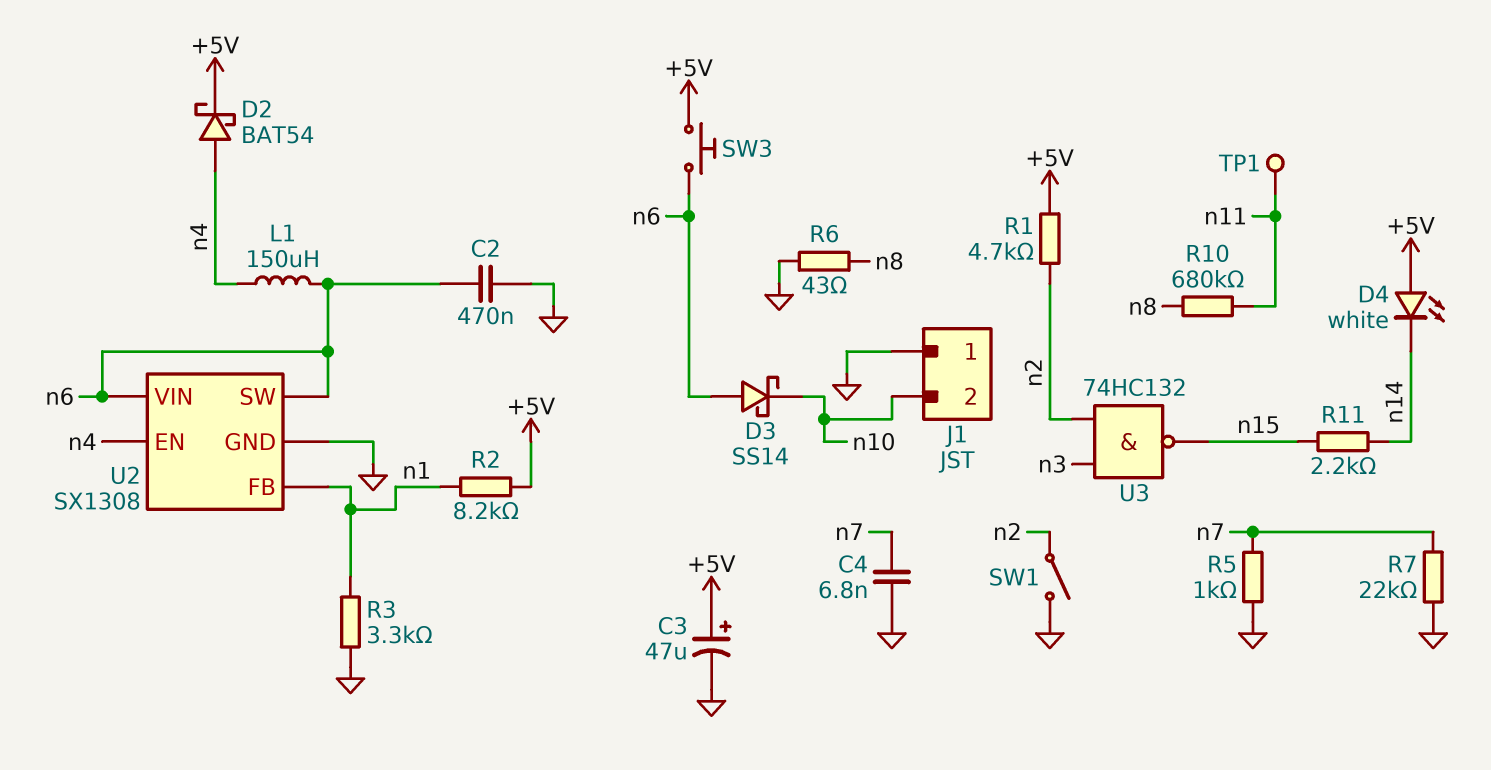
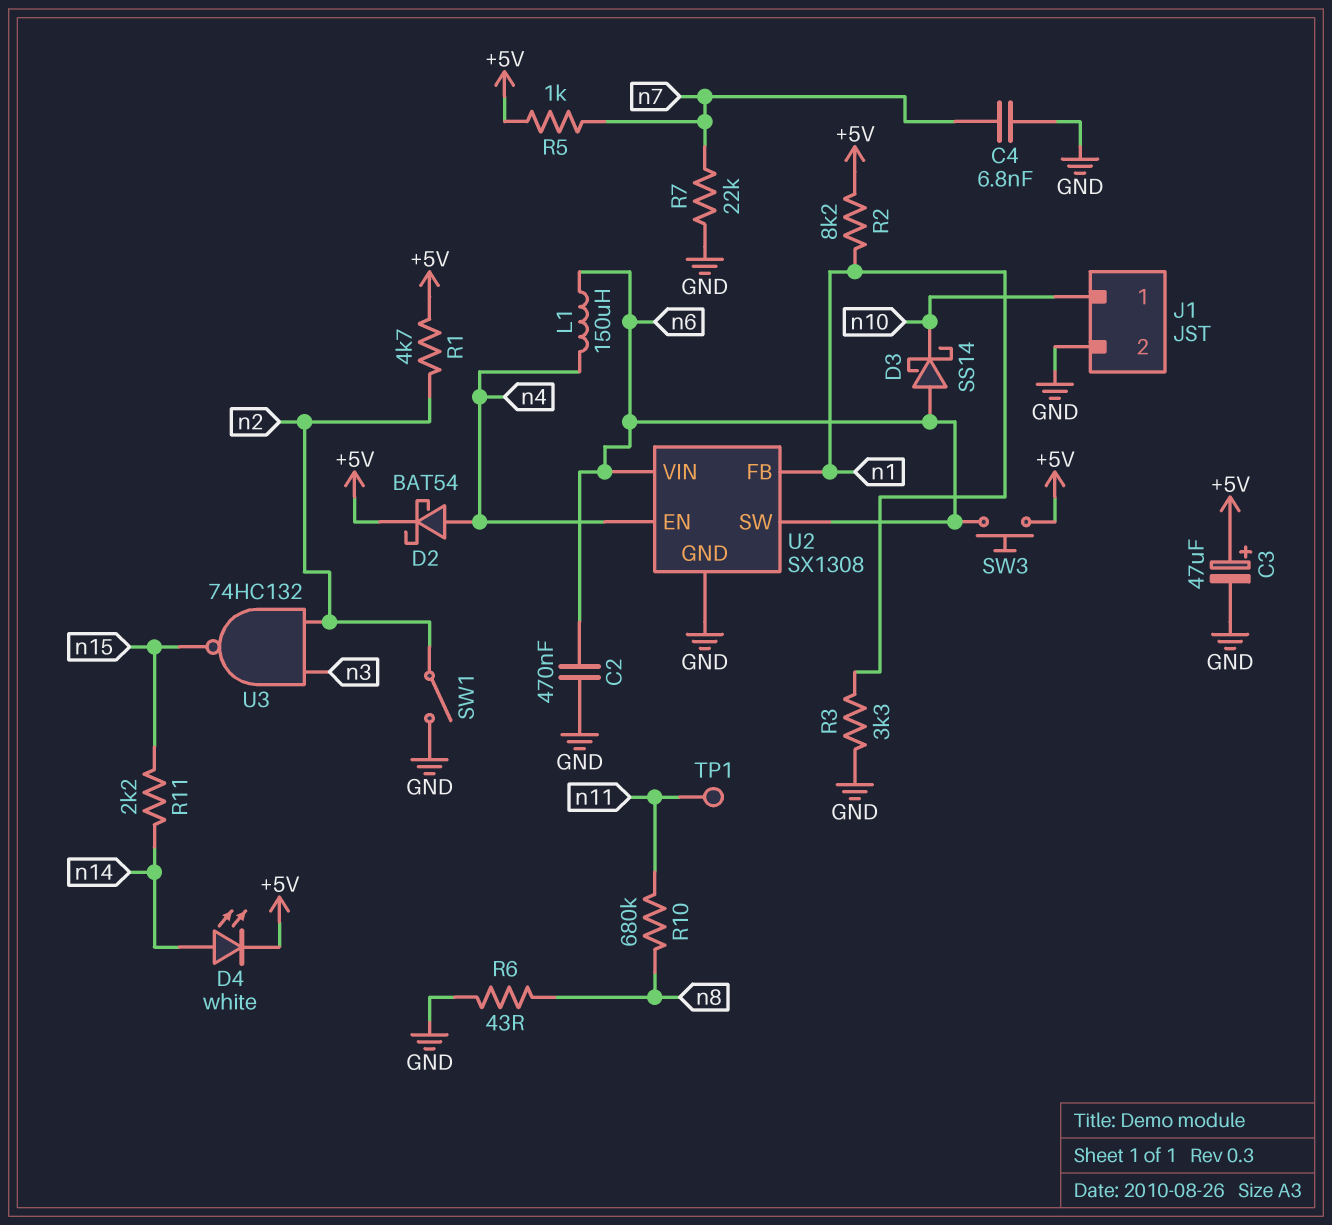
D4: LED white (A +5V, K n14) -> LED white (A n14, K +5V)
J1 pin 1: GND -> n10
J1 pin 2: n10 -> GND
R5: 1k (GND, n7) -> 1k (+5V, n7)

